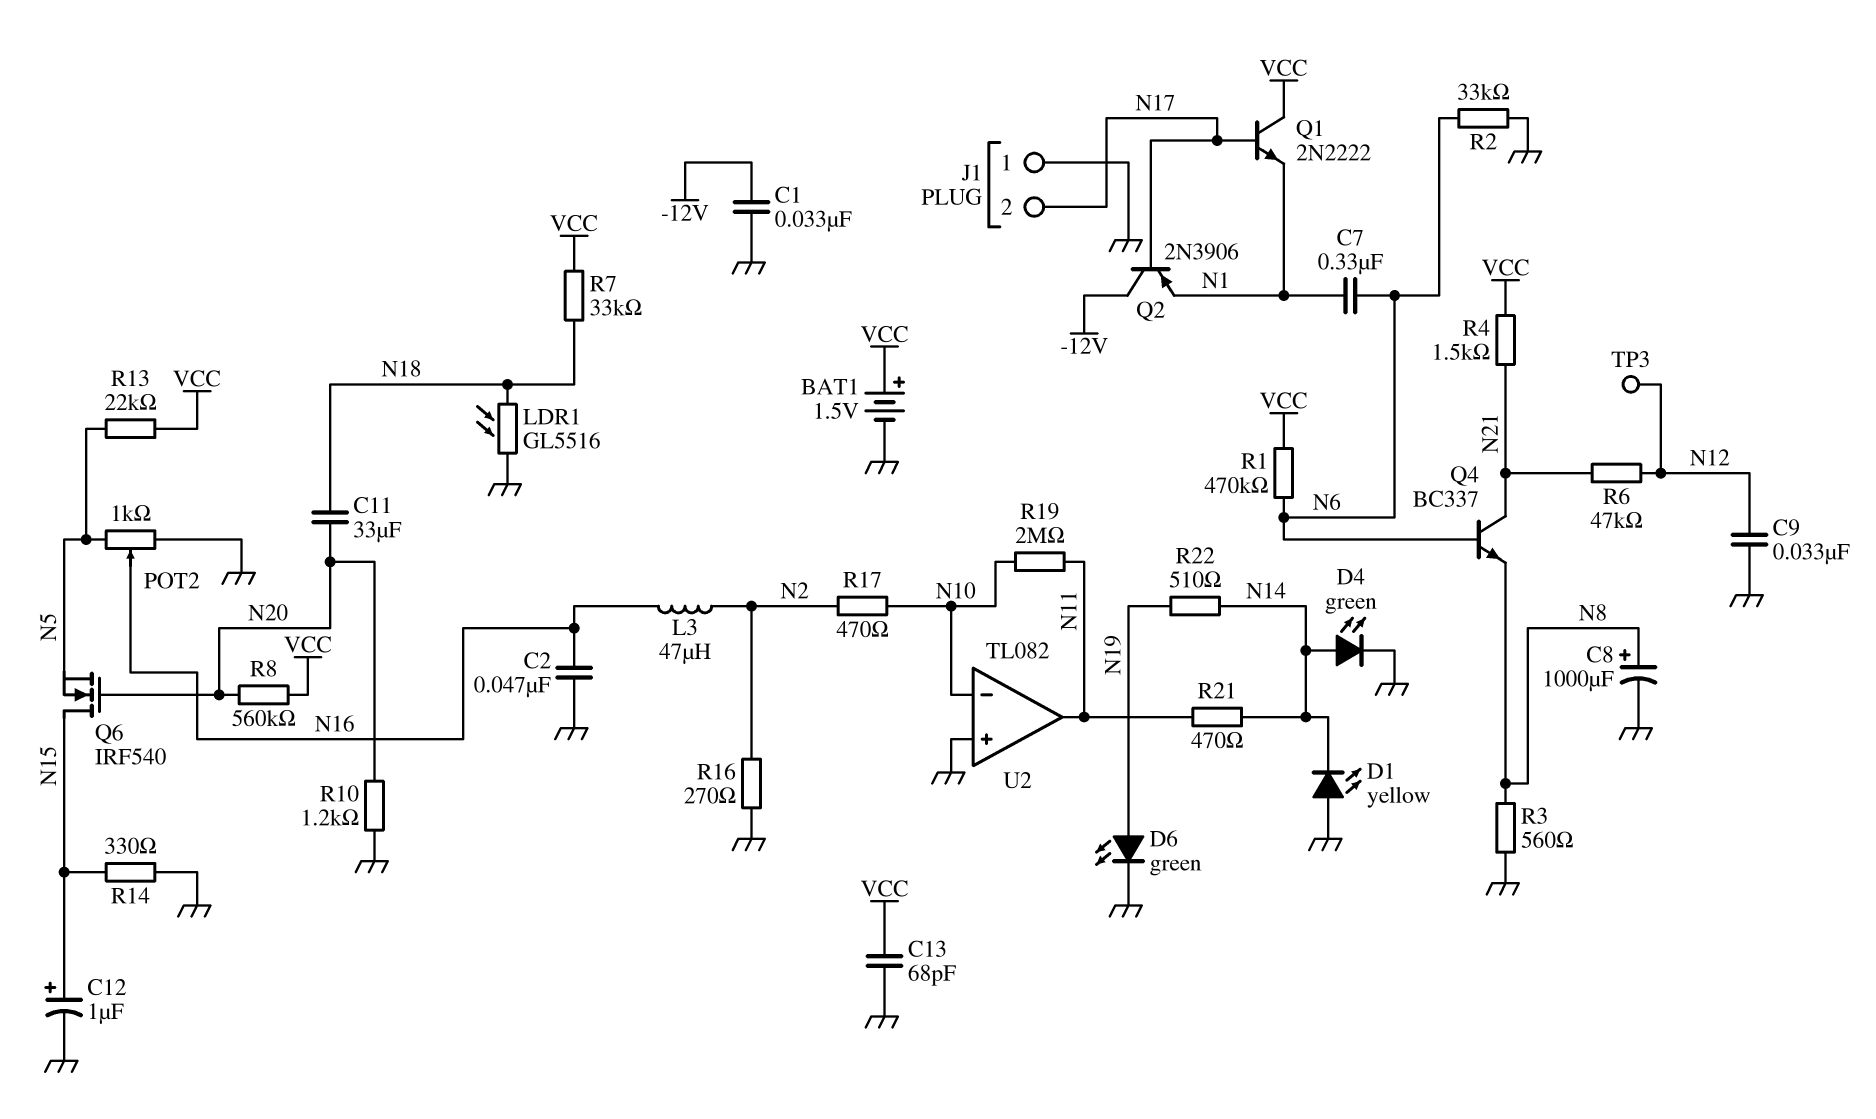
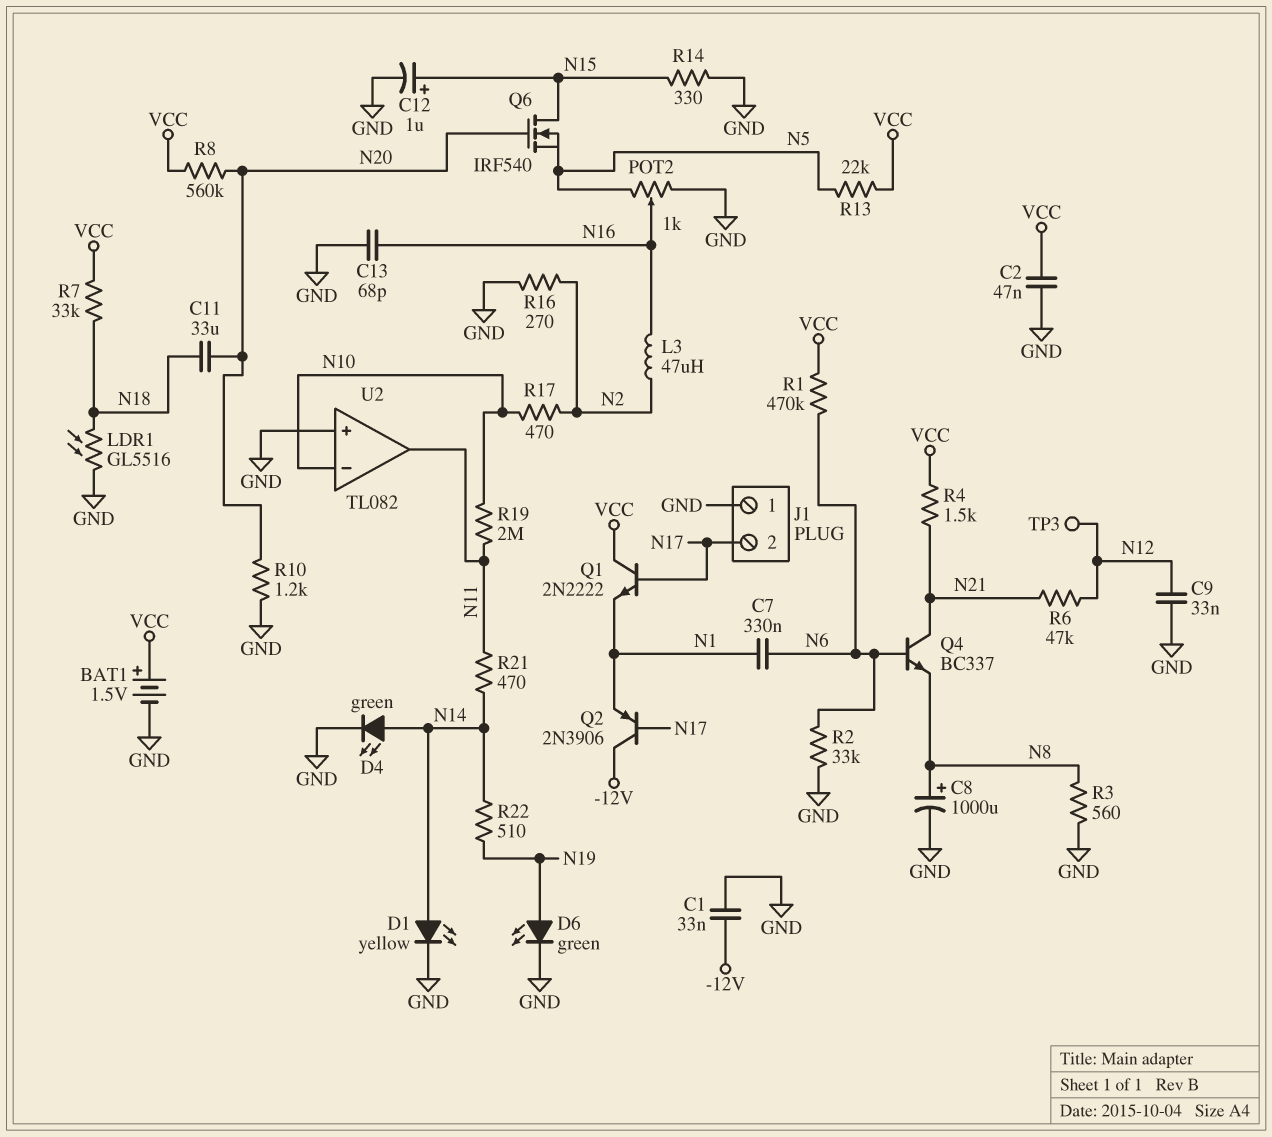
C2: 47nF (GND, N16) -> 47nF (GND, VCC)
C13: 68pF (GND, VCC) -> 68pF (GND, N16)
D1: LED yellow (A GND, K N14) -> LED yellow (A N14, K GND)

